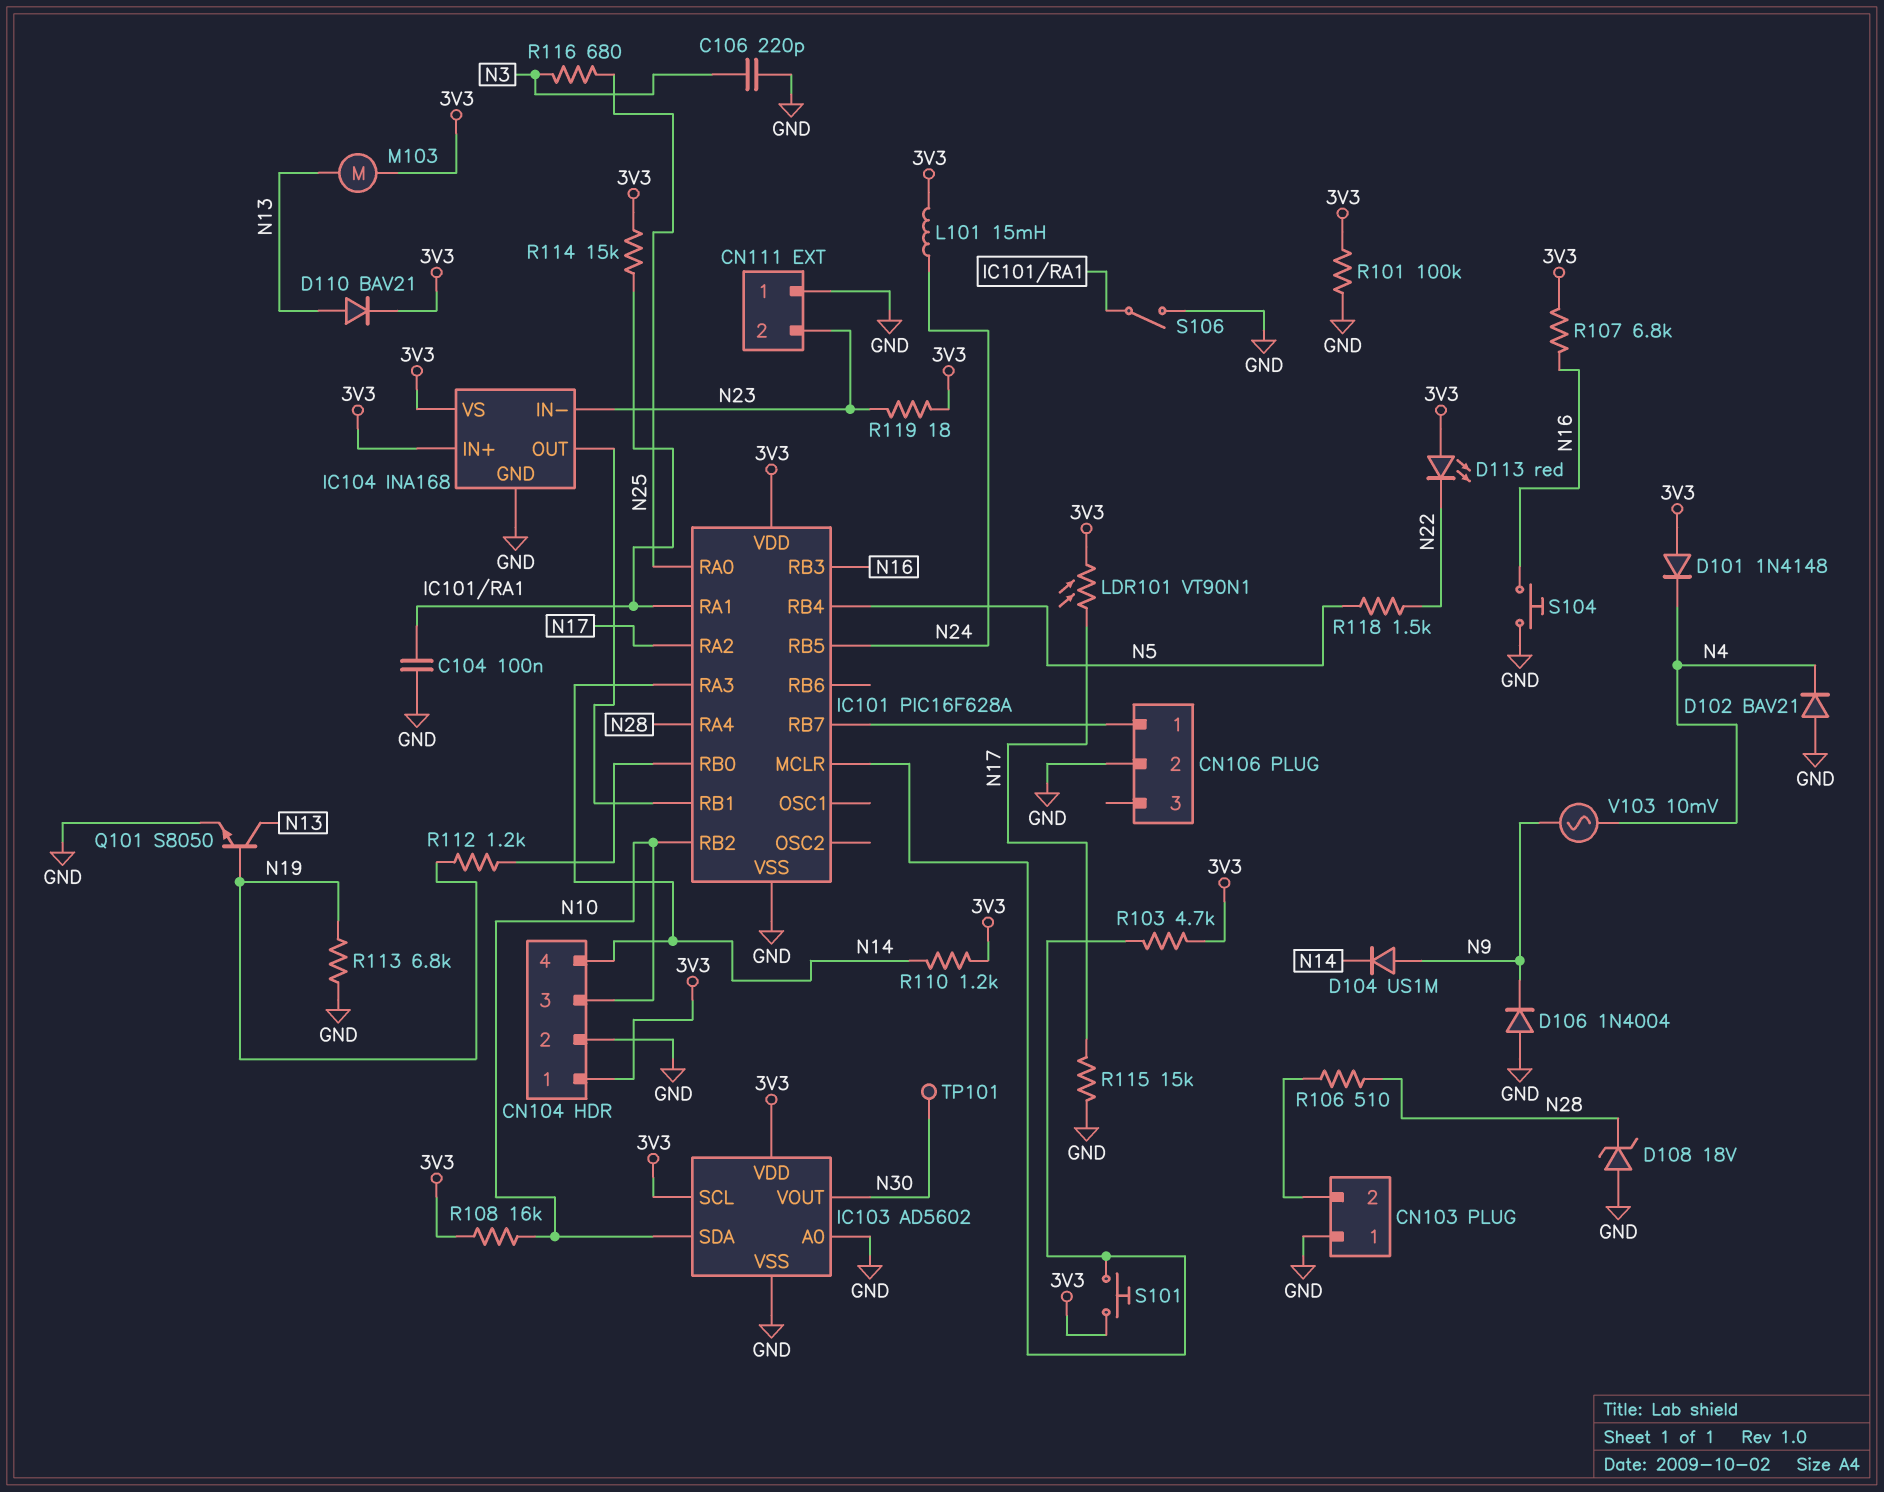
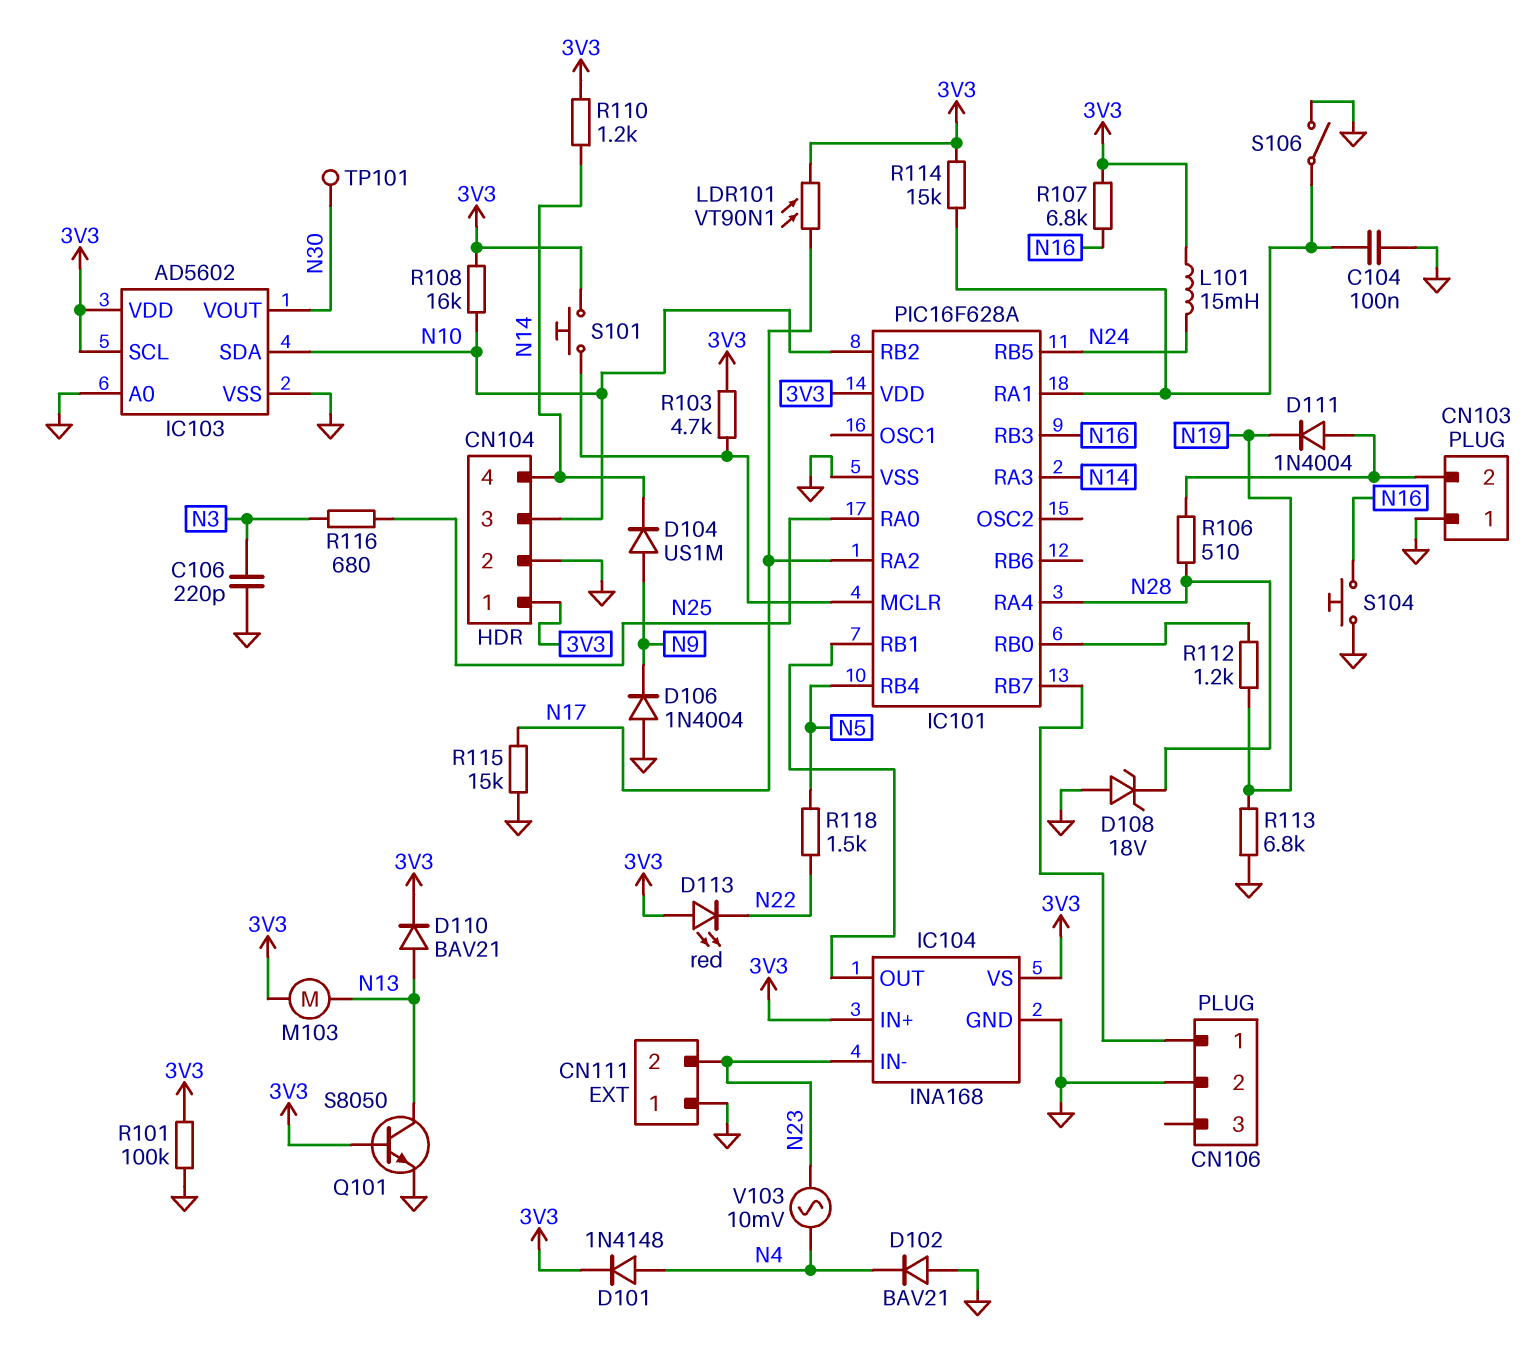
D101: diode 1N4148 (A 3V3, K N4) -> diode 1N4148 (A N4, K 3V3)
D111: none -> diode 1N4004 (A CN103/2, K N19)
Q101: NPN S8050 (B N19, C N13, E GND) -> NPN S8050 (B 3V3, C N13, E GND)
R119: 18 (3V3, N23) -> none
V103: AC 10mV (N4, N9) -> AC 10mV (N4, N23)

